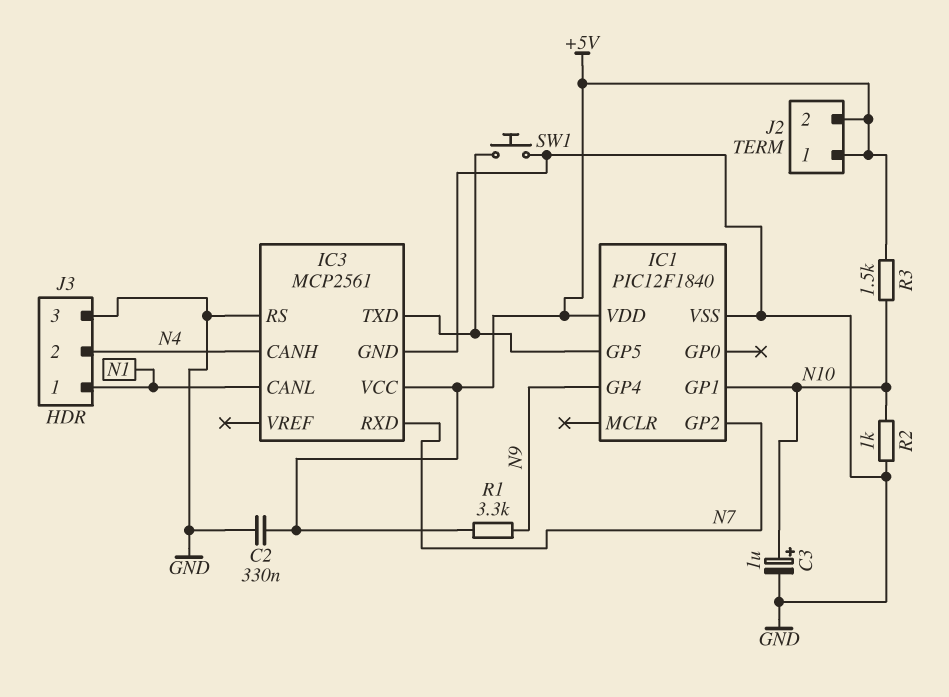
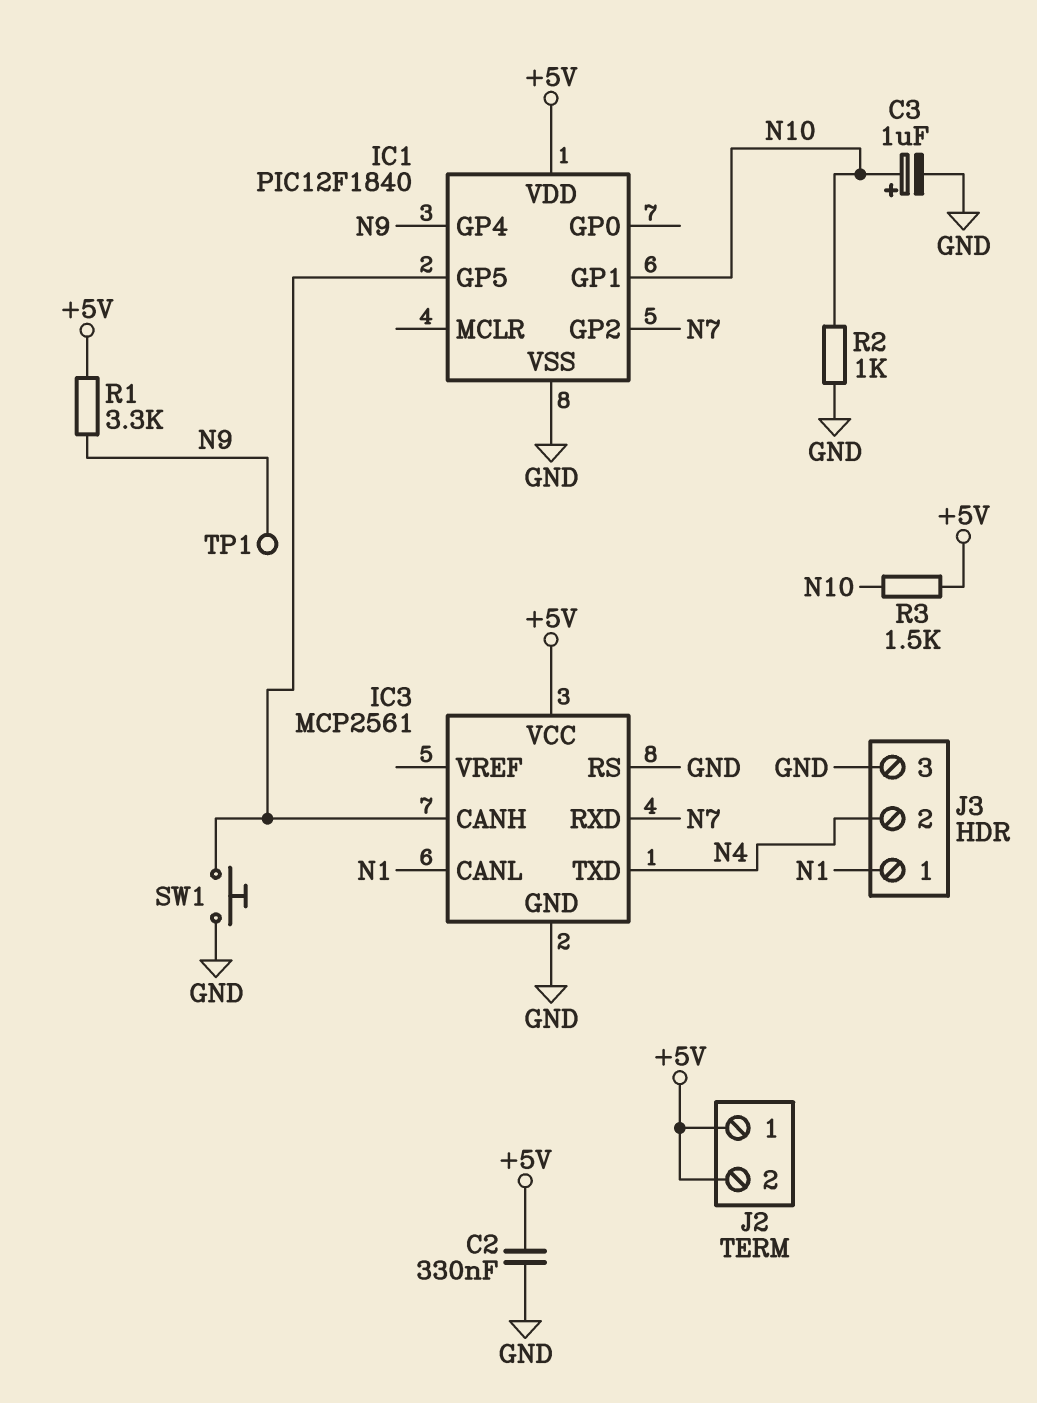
IC3 pin CANH: N4 -> IC1/GP5
IC3 pin TXD: IC1/GP5 -> N4
TP1: none -> test point (N9)

